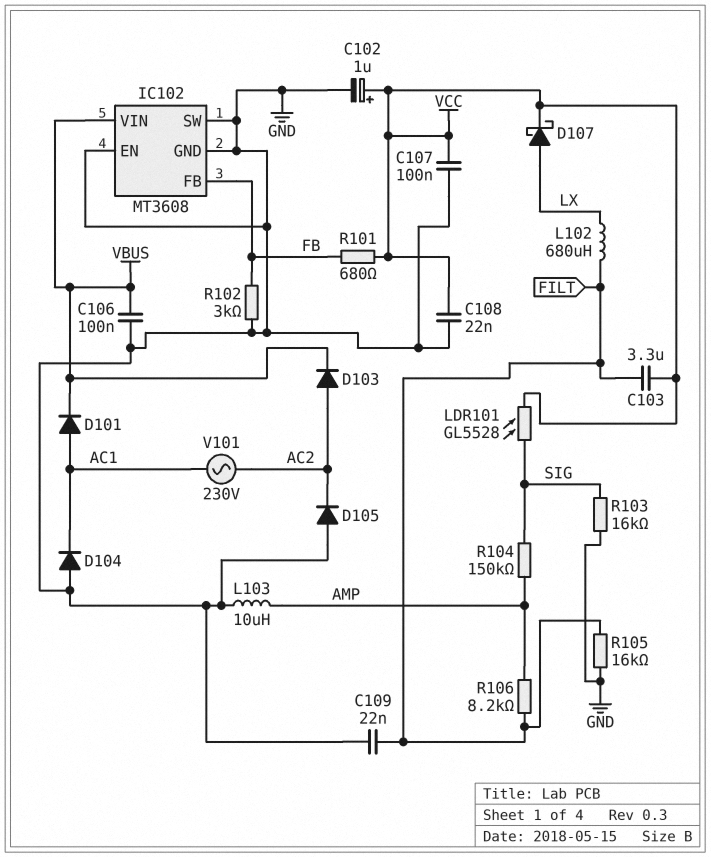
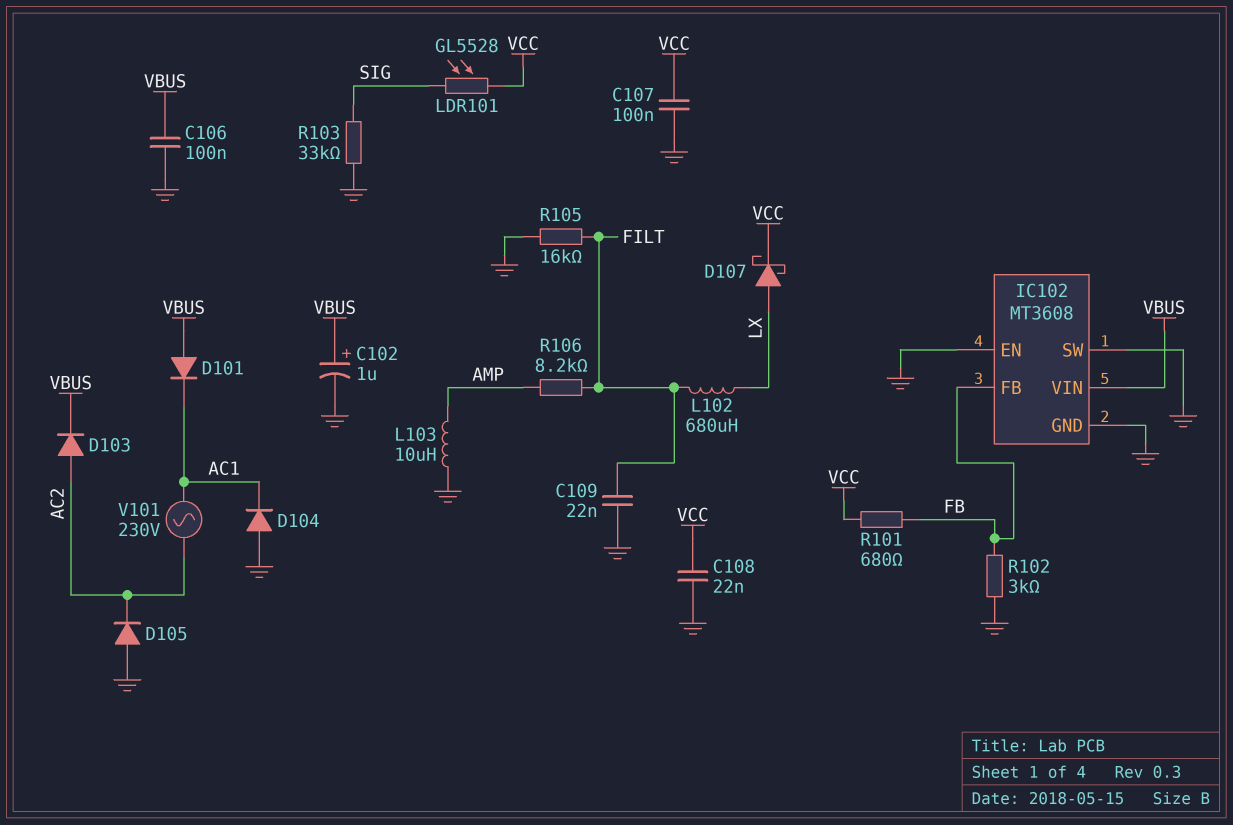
C102: 1uF (plus VCC, minus GND) -> 1uF (plus VBUS, minus GND)
C103: 3.3uF (FILT, VCC) -> none
D101: diode (A AC1, K VBUS) -> diode (A VBUS, K AC1)
R103: 16k (GND, SIG) -> 33k (GND, SIG)
R104: 150k (AMP, SIG) -> none

